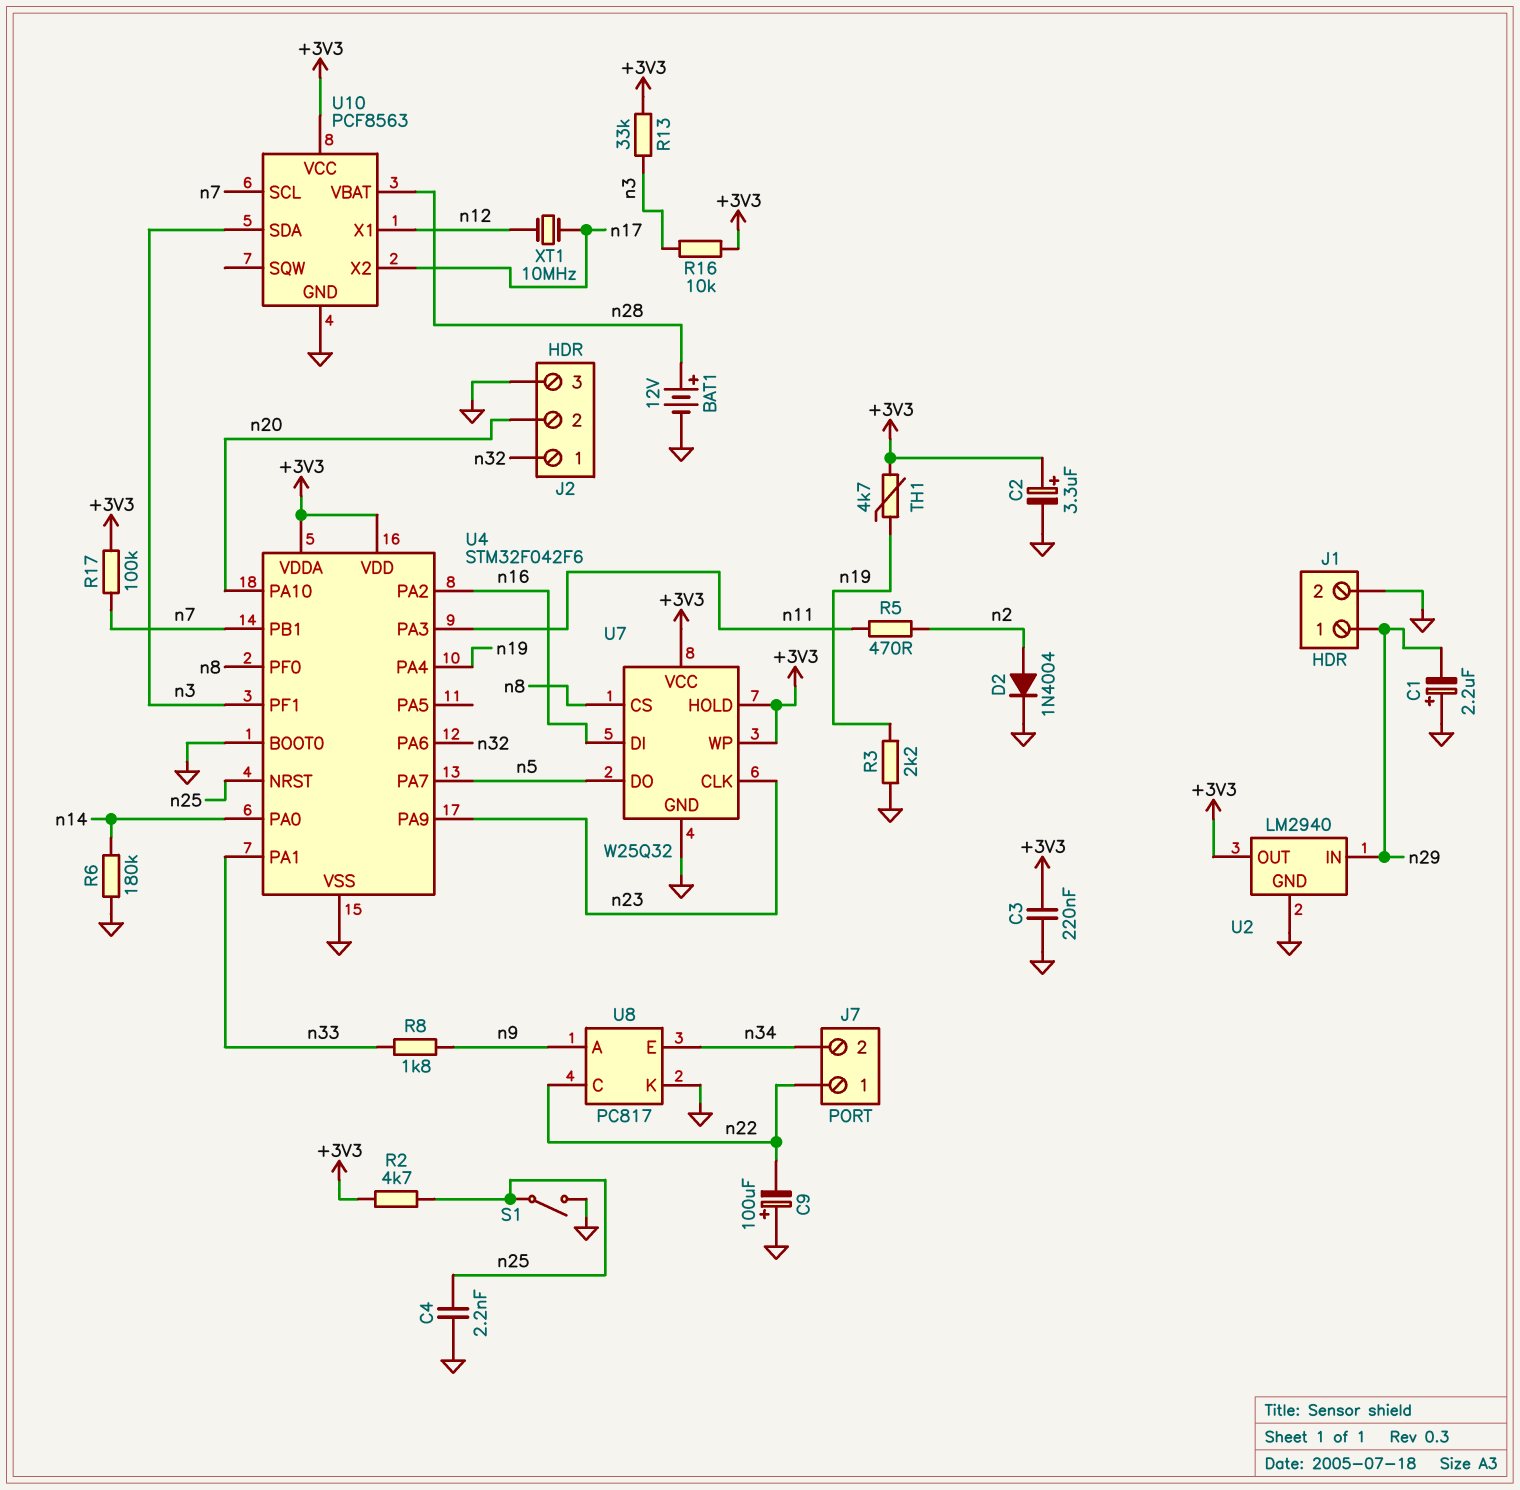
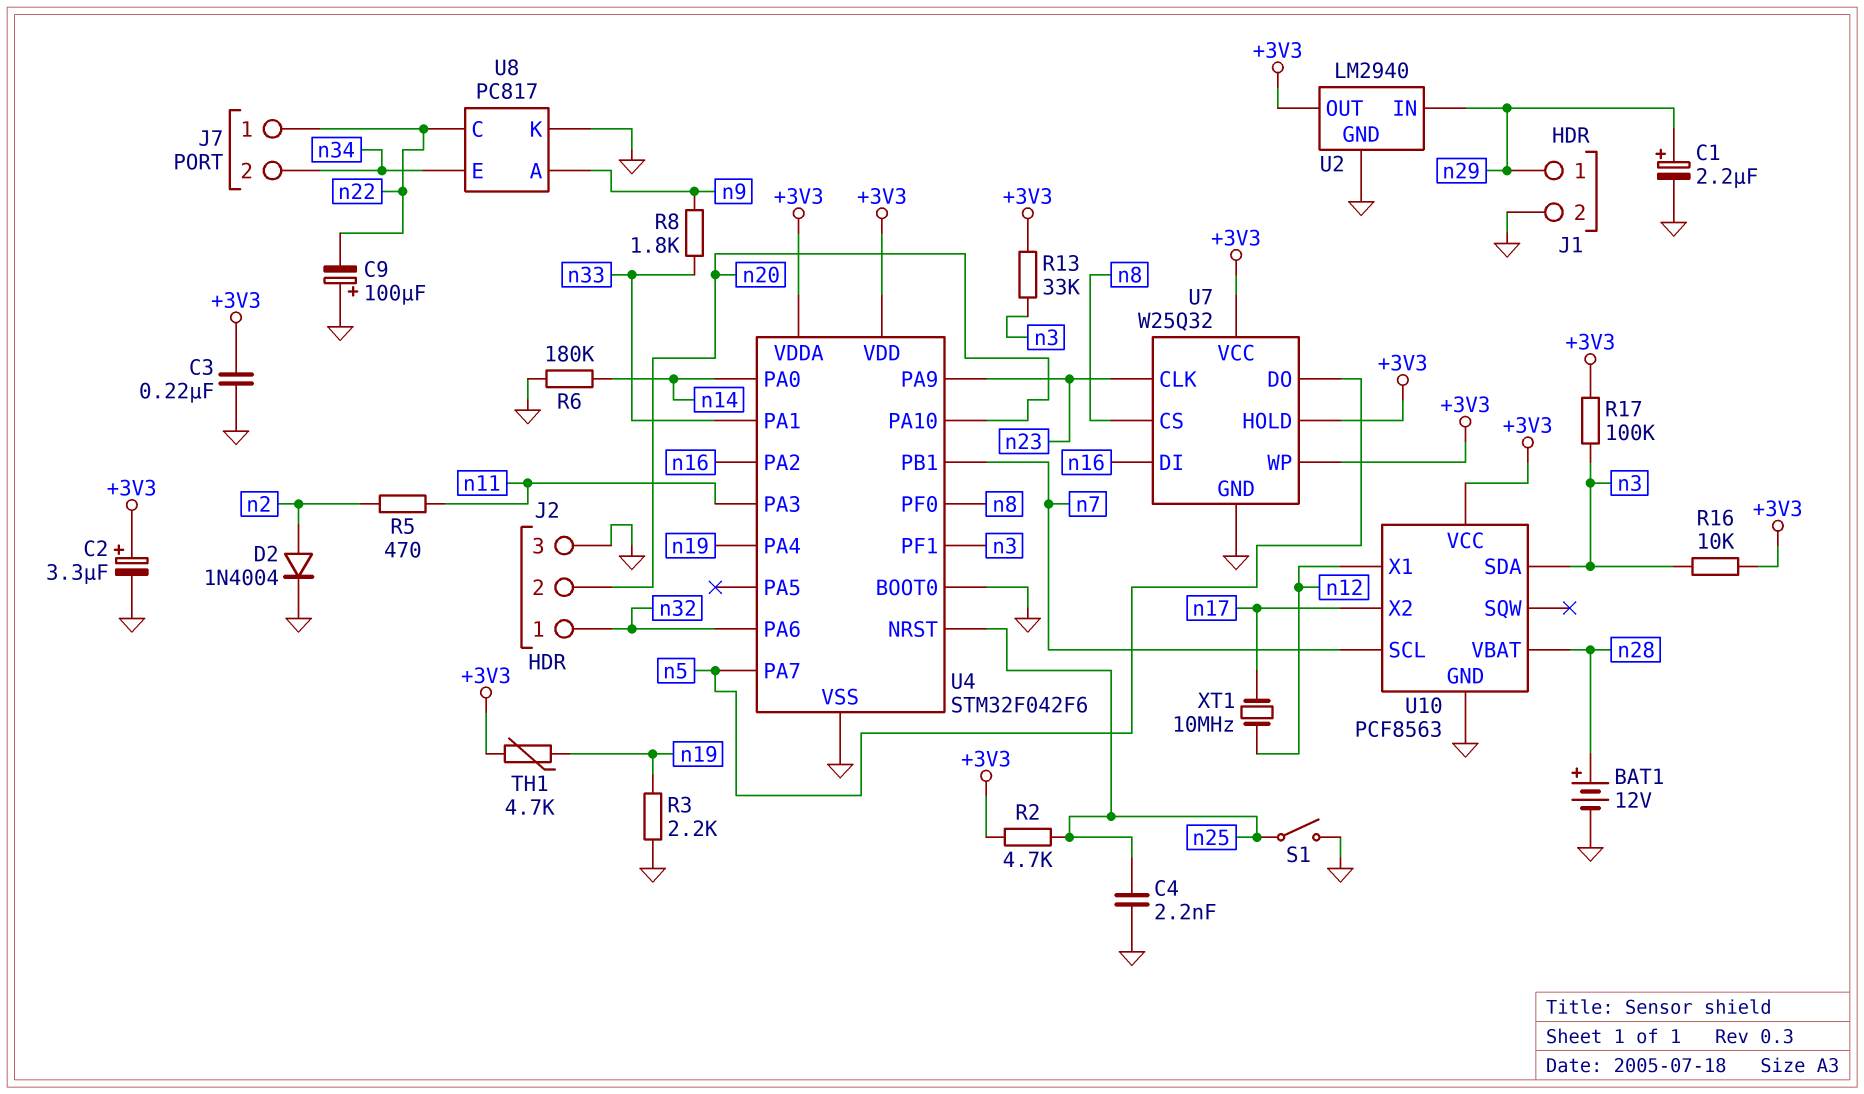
C1: 2.2uF (plus GND, minus n29) -> 2.2uF (plus n29, minus GND)
R17: 100k (+3V3, n7) -> 100k (+3V3, n3)

